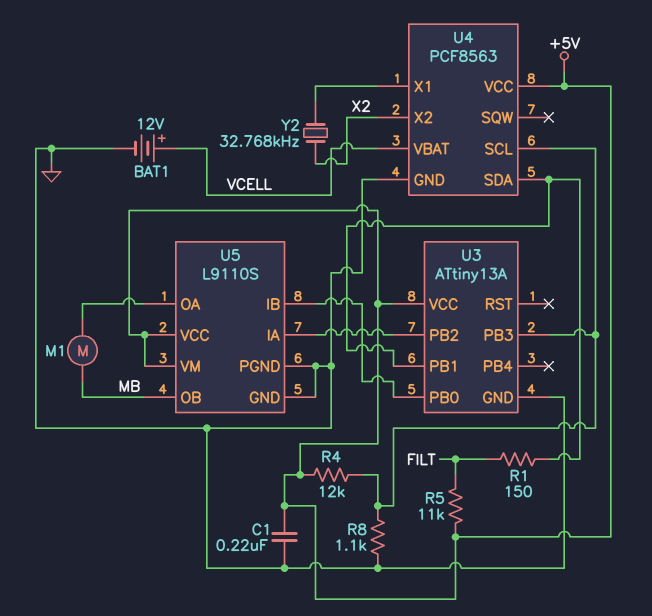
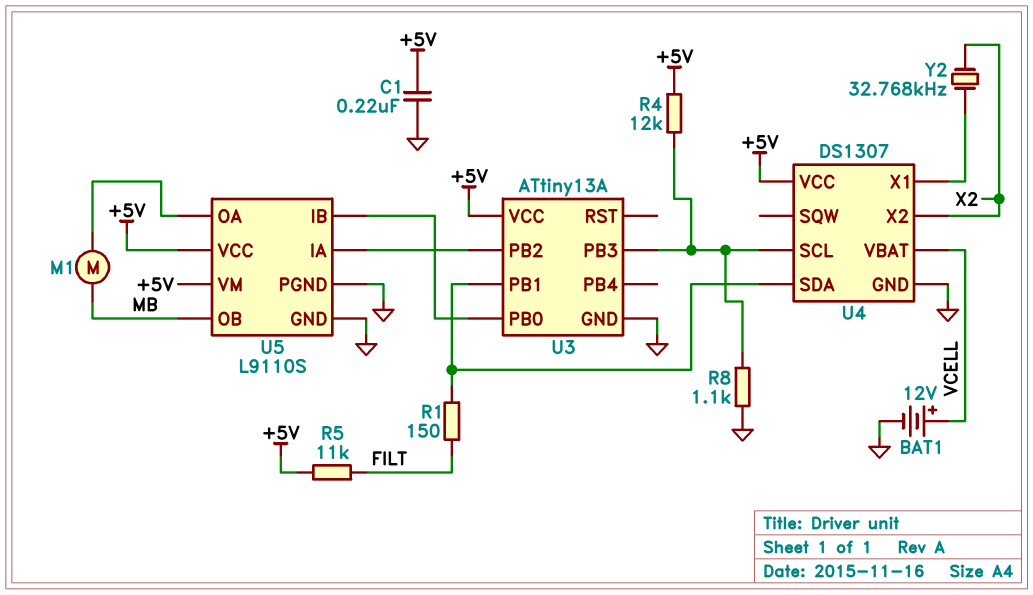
U4: PCF8563 -> DS1307

